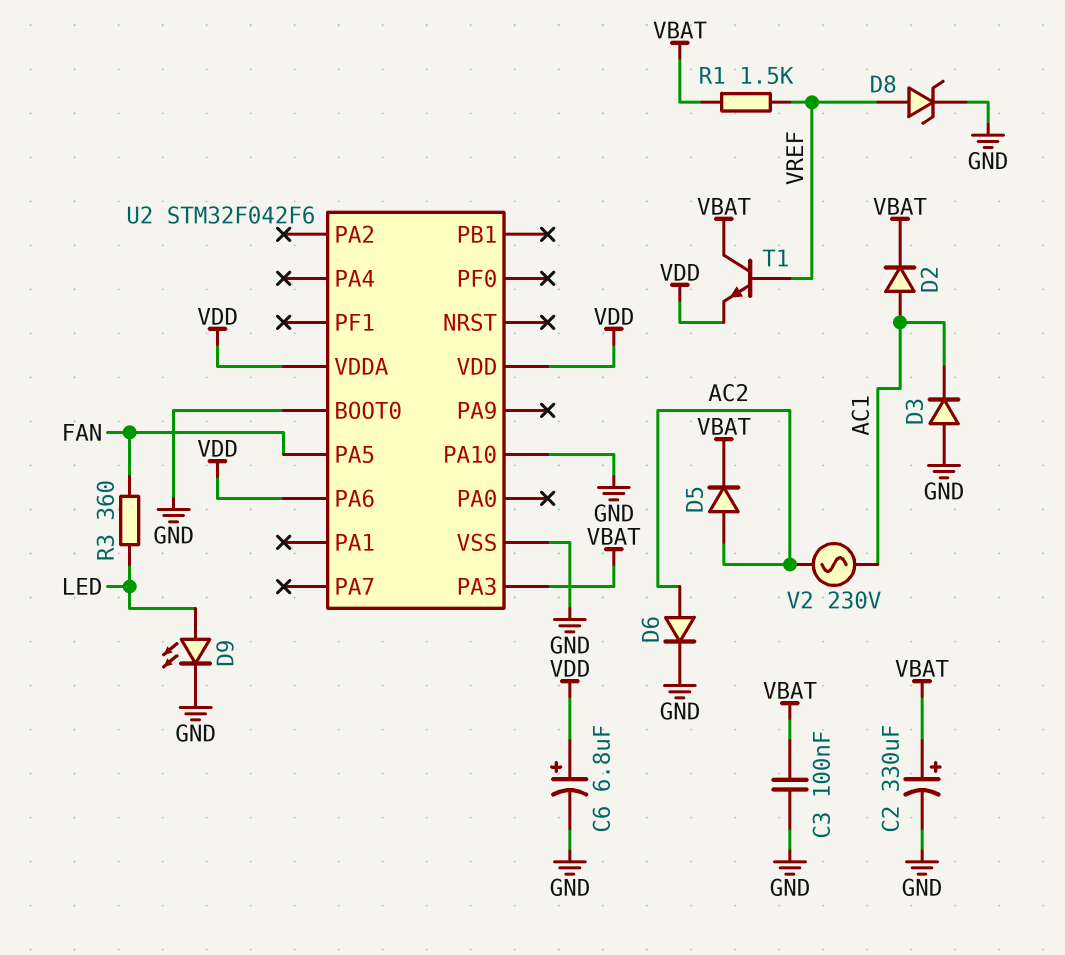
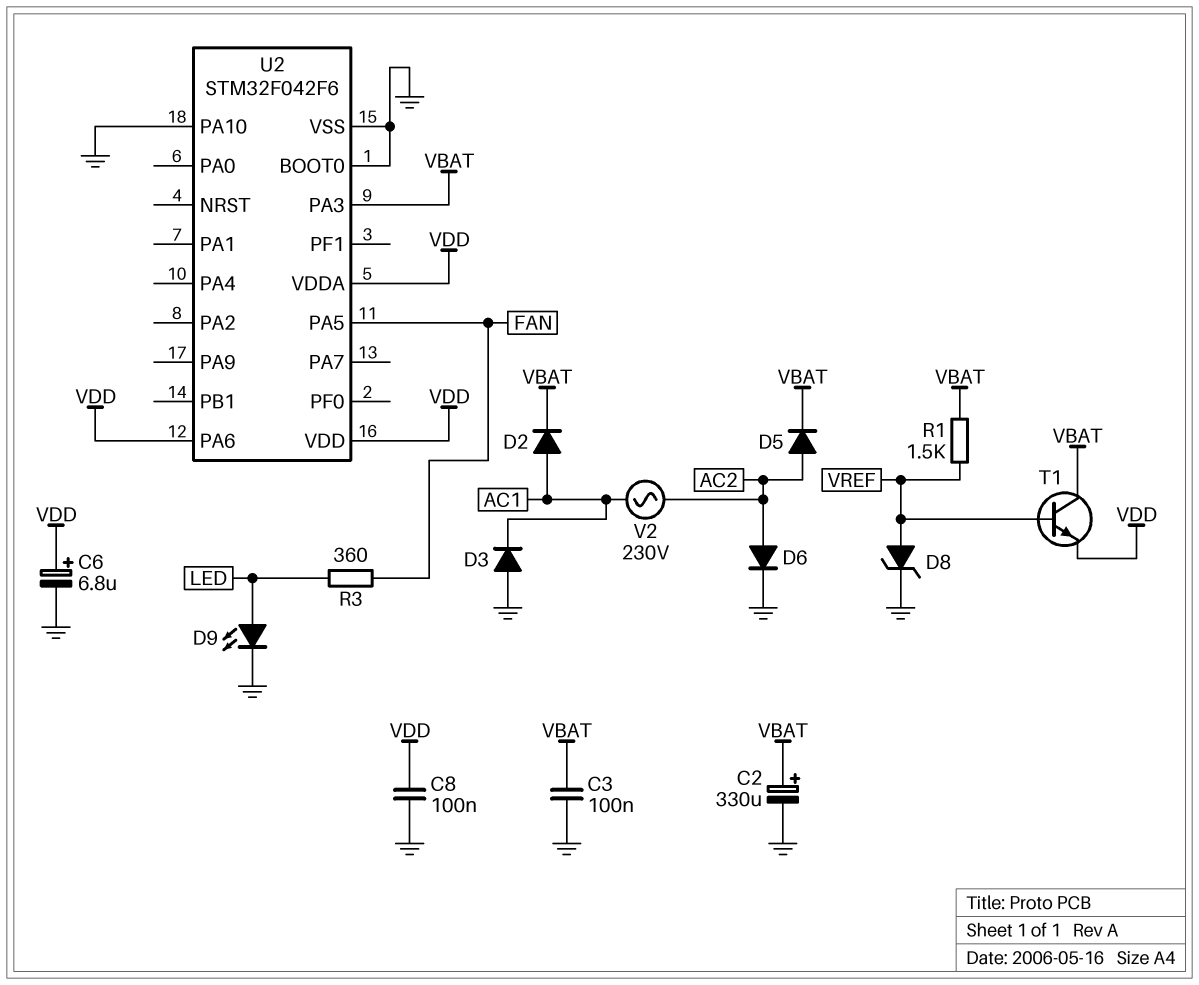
C8: none -> 100nF (GND, VDD)

